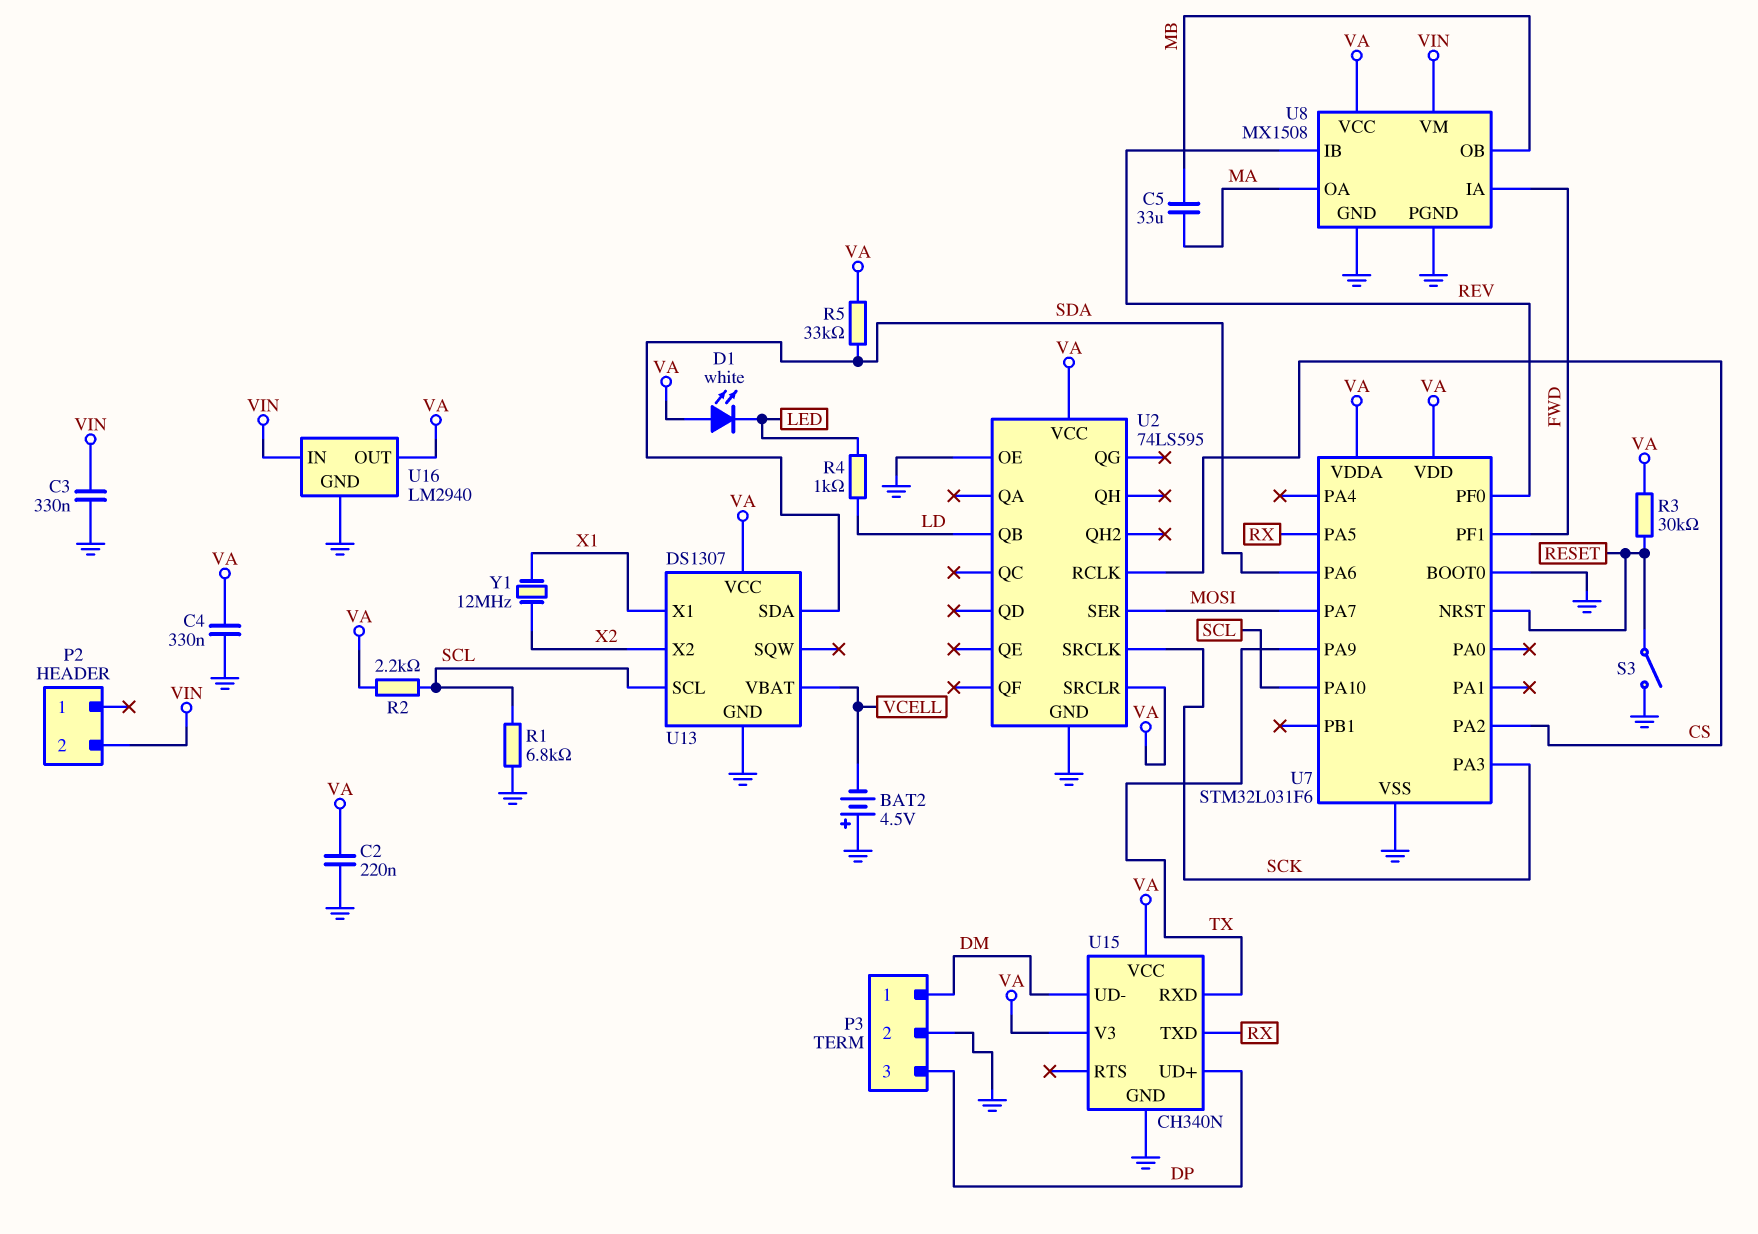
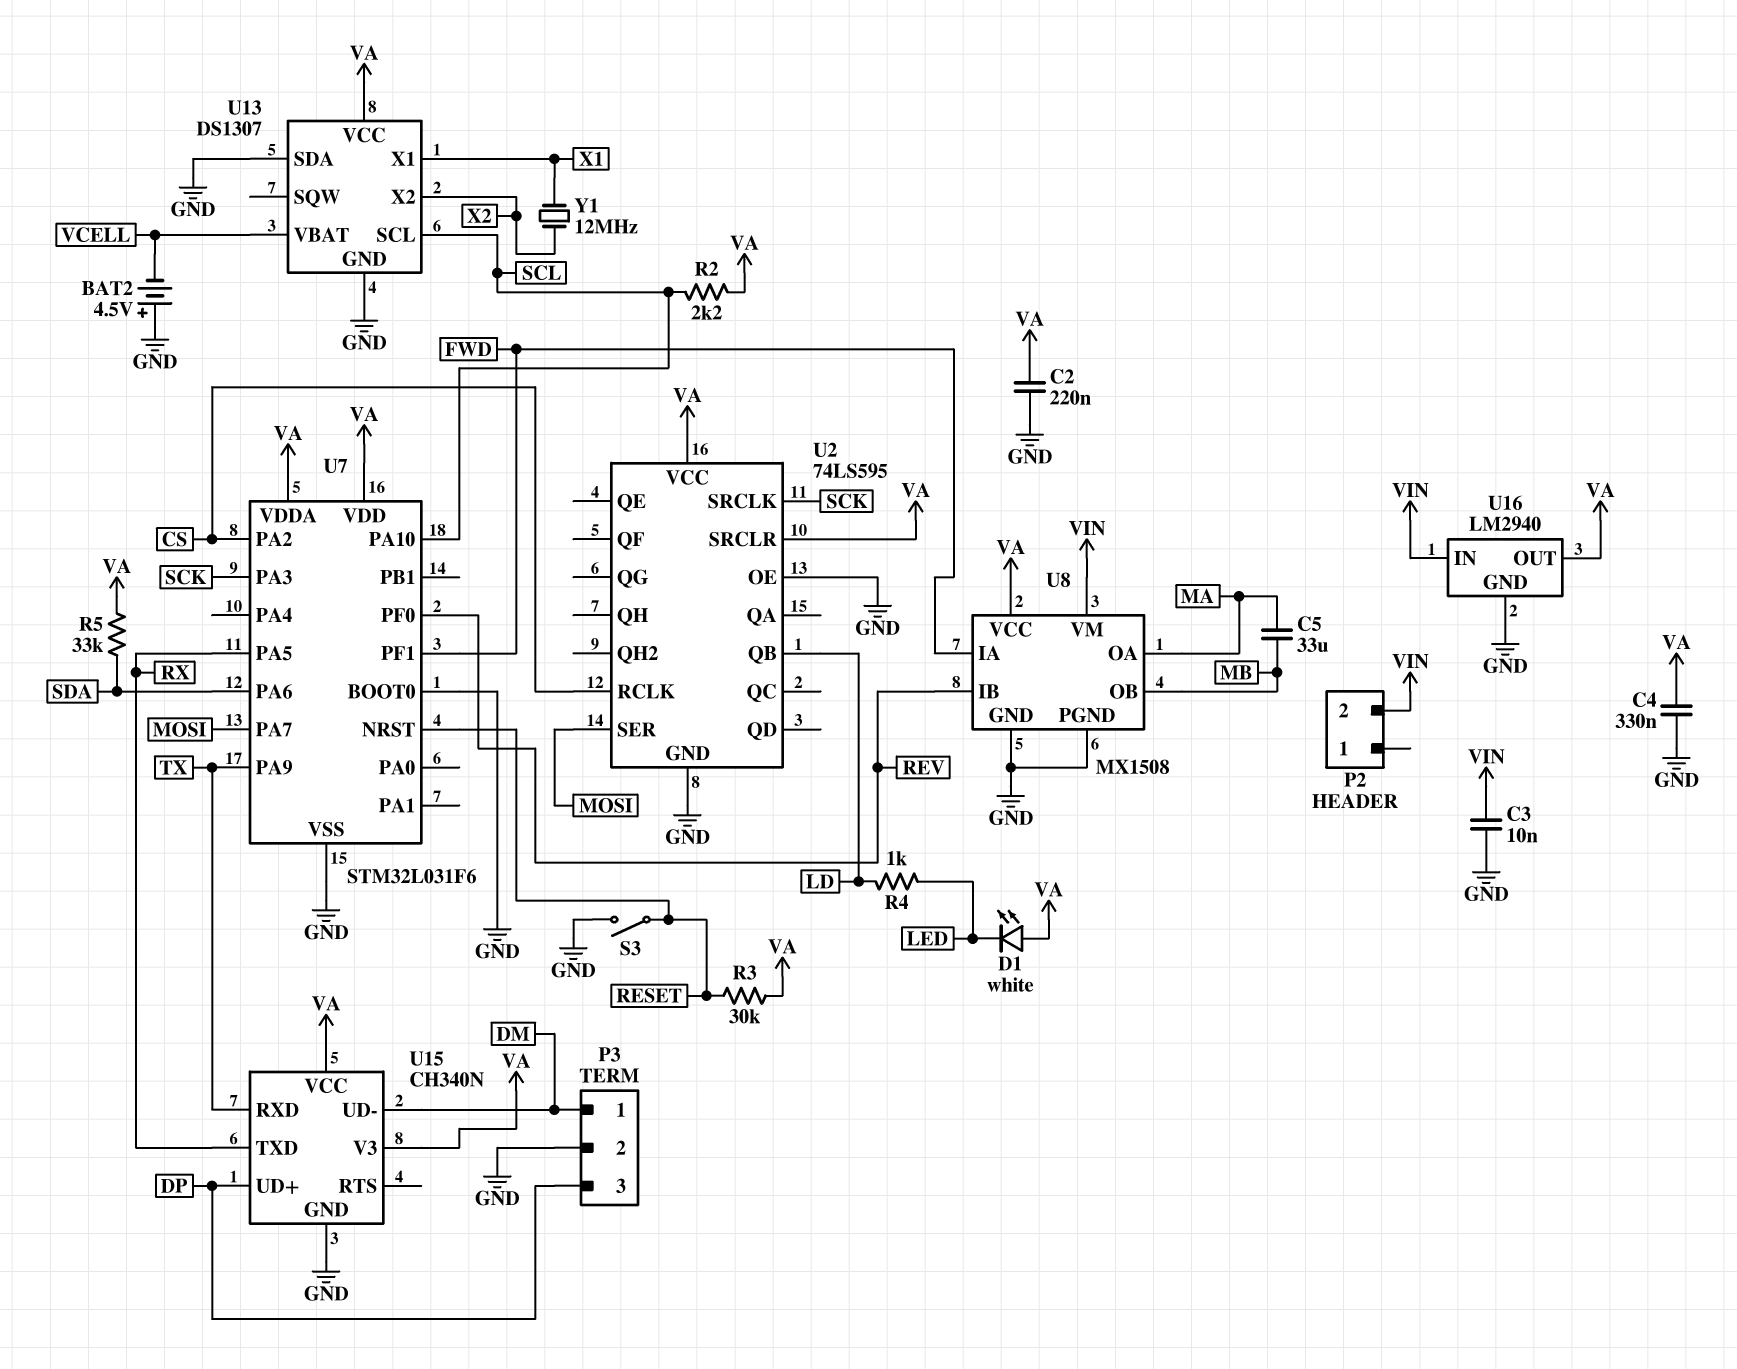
C3: 330nF (GND, VIN) -> 10nF (GND, VIN)
R1: 6.8k (GND, SCL) -> none
U13 pin SDA: SDA -> GND

